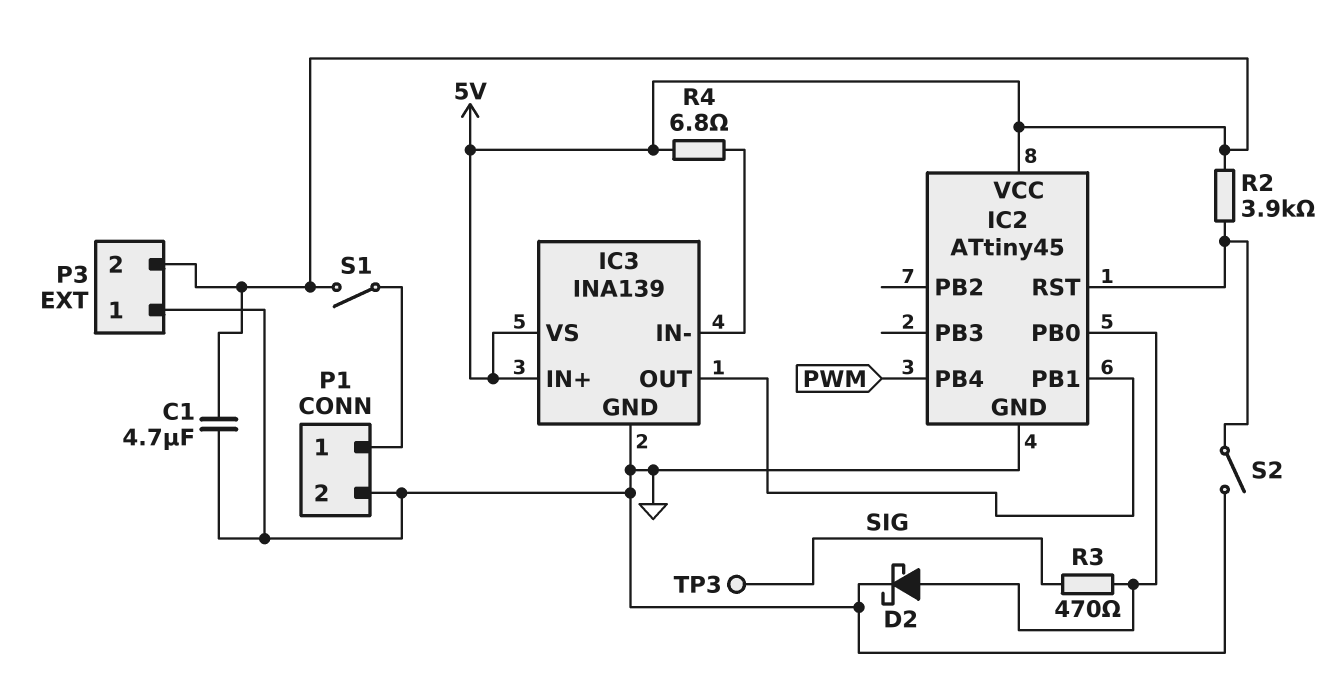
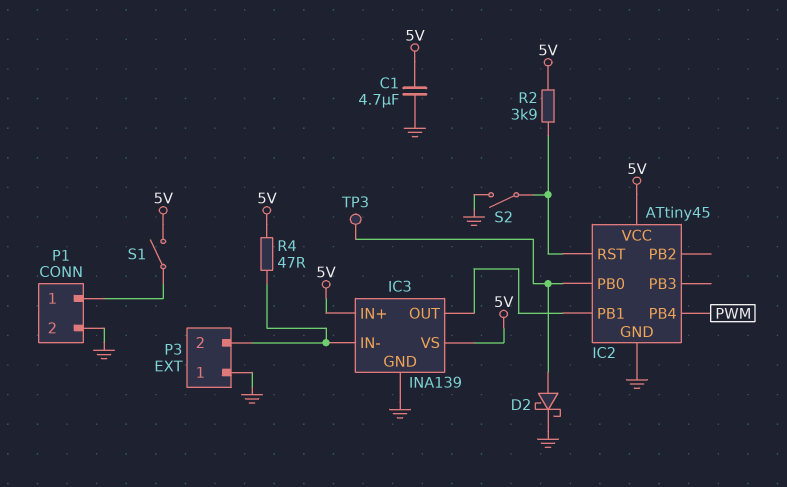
P3 pin 2: 5V -> IC3/IN-
R3: 470 (IC2/PB0, SIG) -> none
R4: 6.8 (5V, IC3/IN-) -> 47 (5V, IC3/IN-)
TP3: test point (SIG) -> test point (IC2/PB0)

